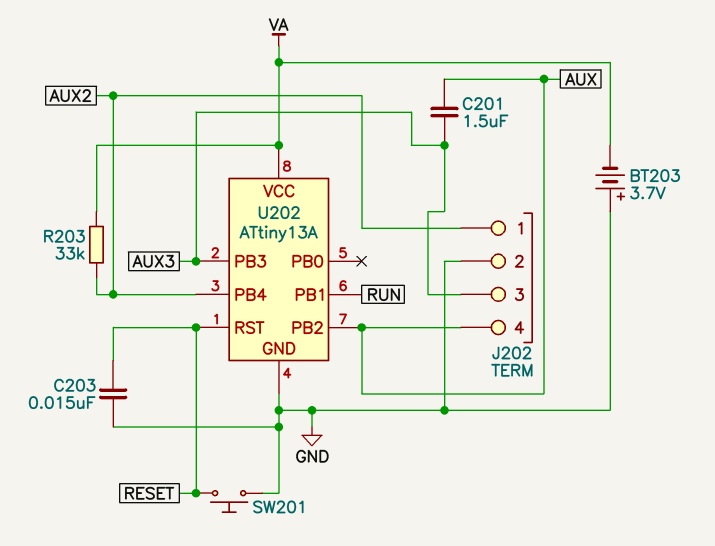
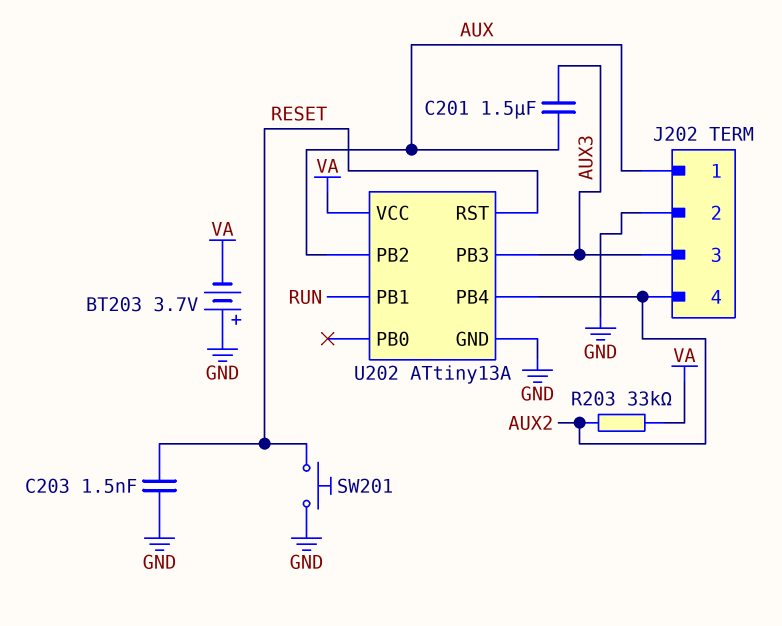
C203: 15nF (GND, RESET) -> 1.5nF (GND, RESET)
J202 pin 1: AUX2 -> AUX
J202 pin 4: AUX -> AUX2

